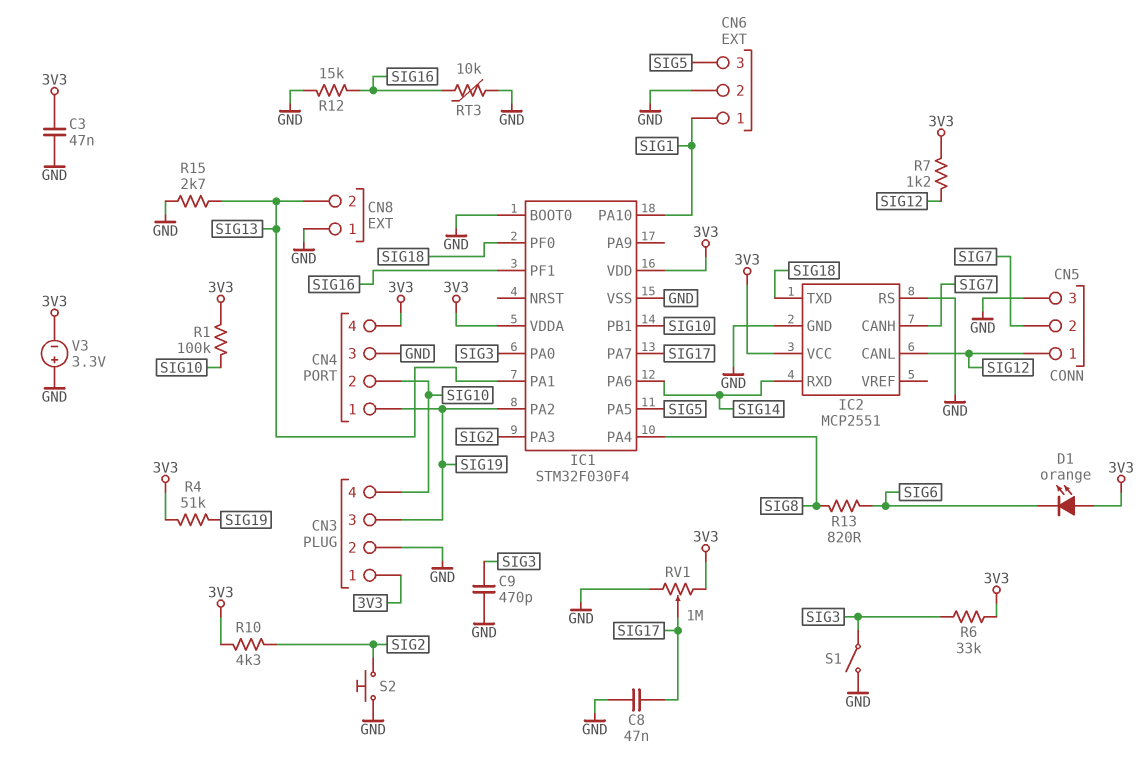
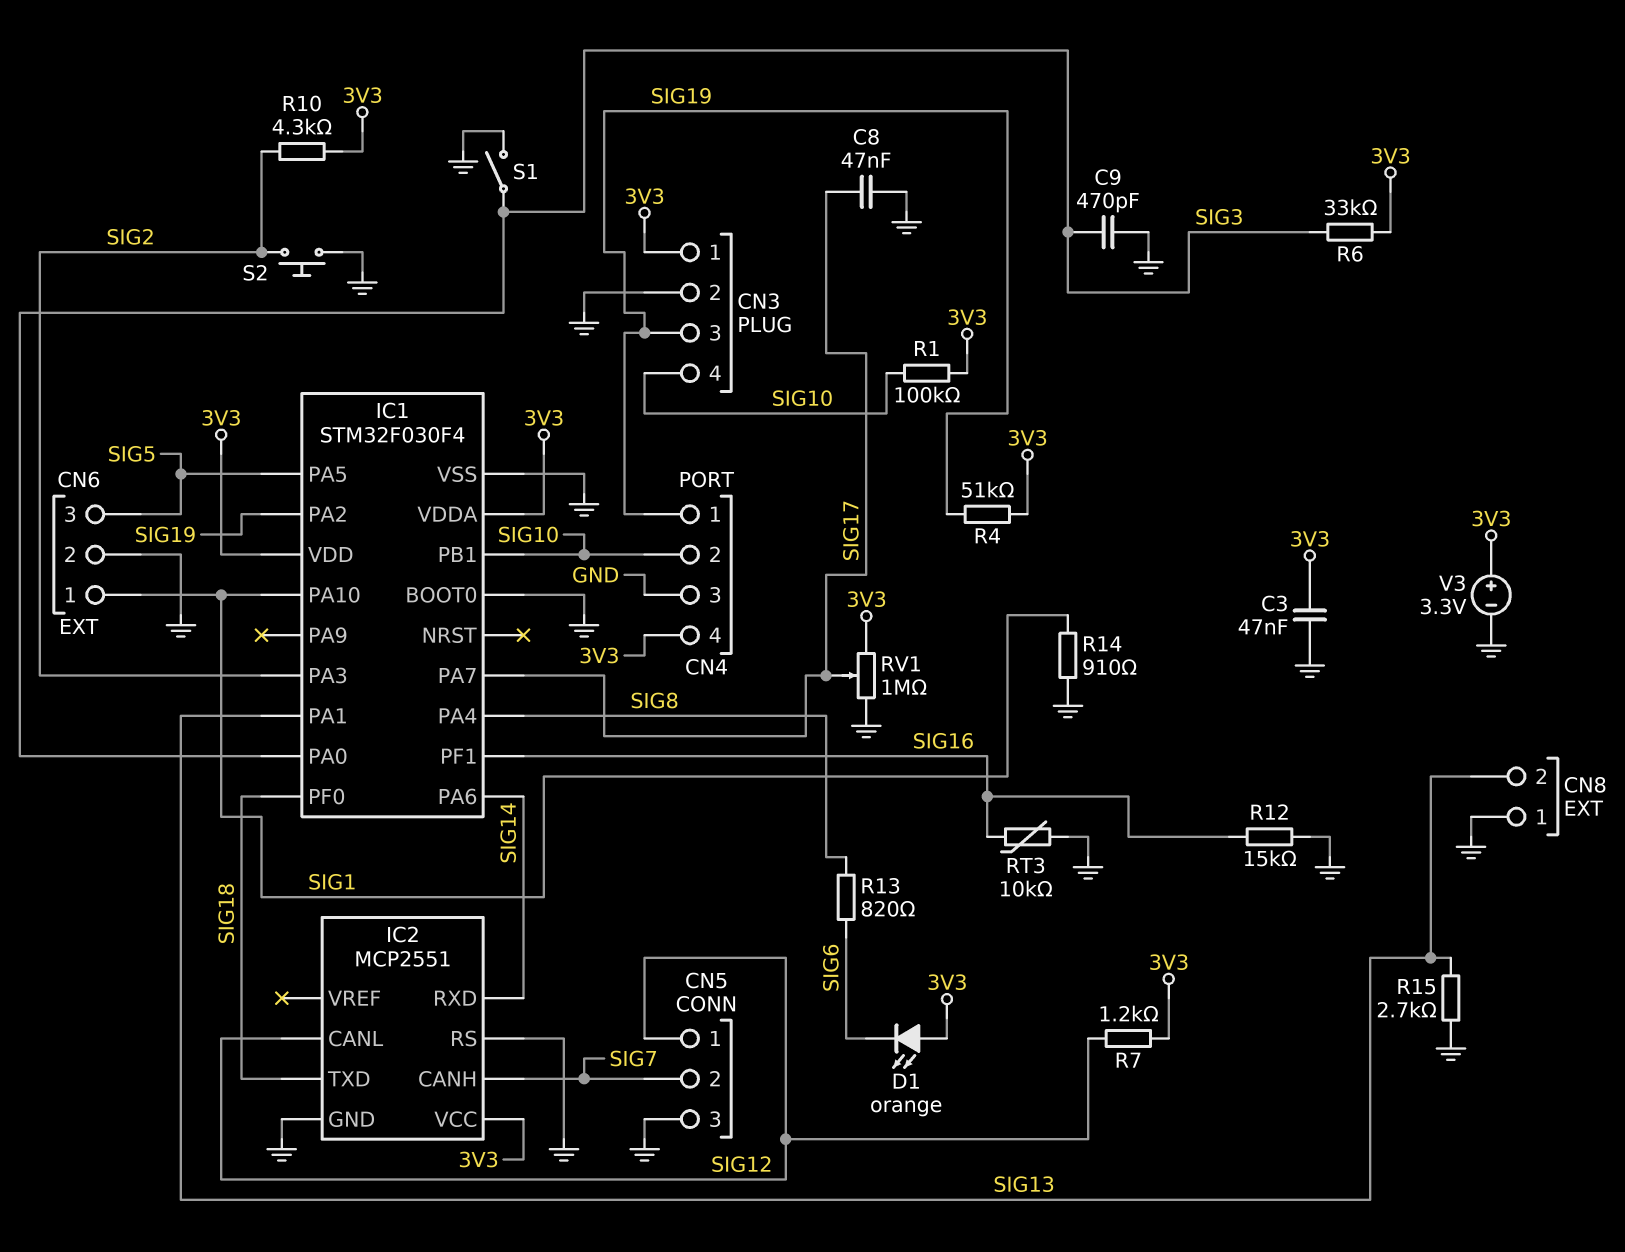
R14: none -> 910 (GND, SIG1)
V3: 3.3V (plus GND, minus 3V3) -> 3.3V (plus 3V3, minus GND)

